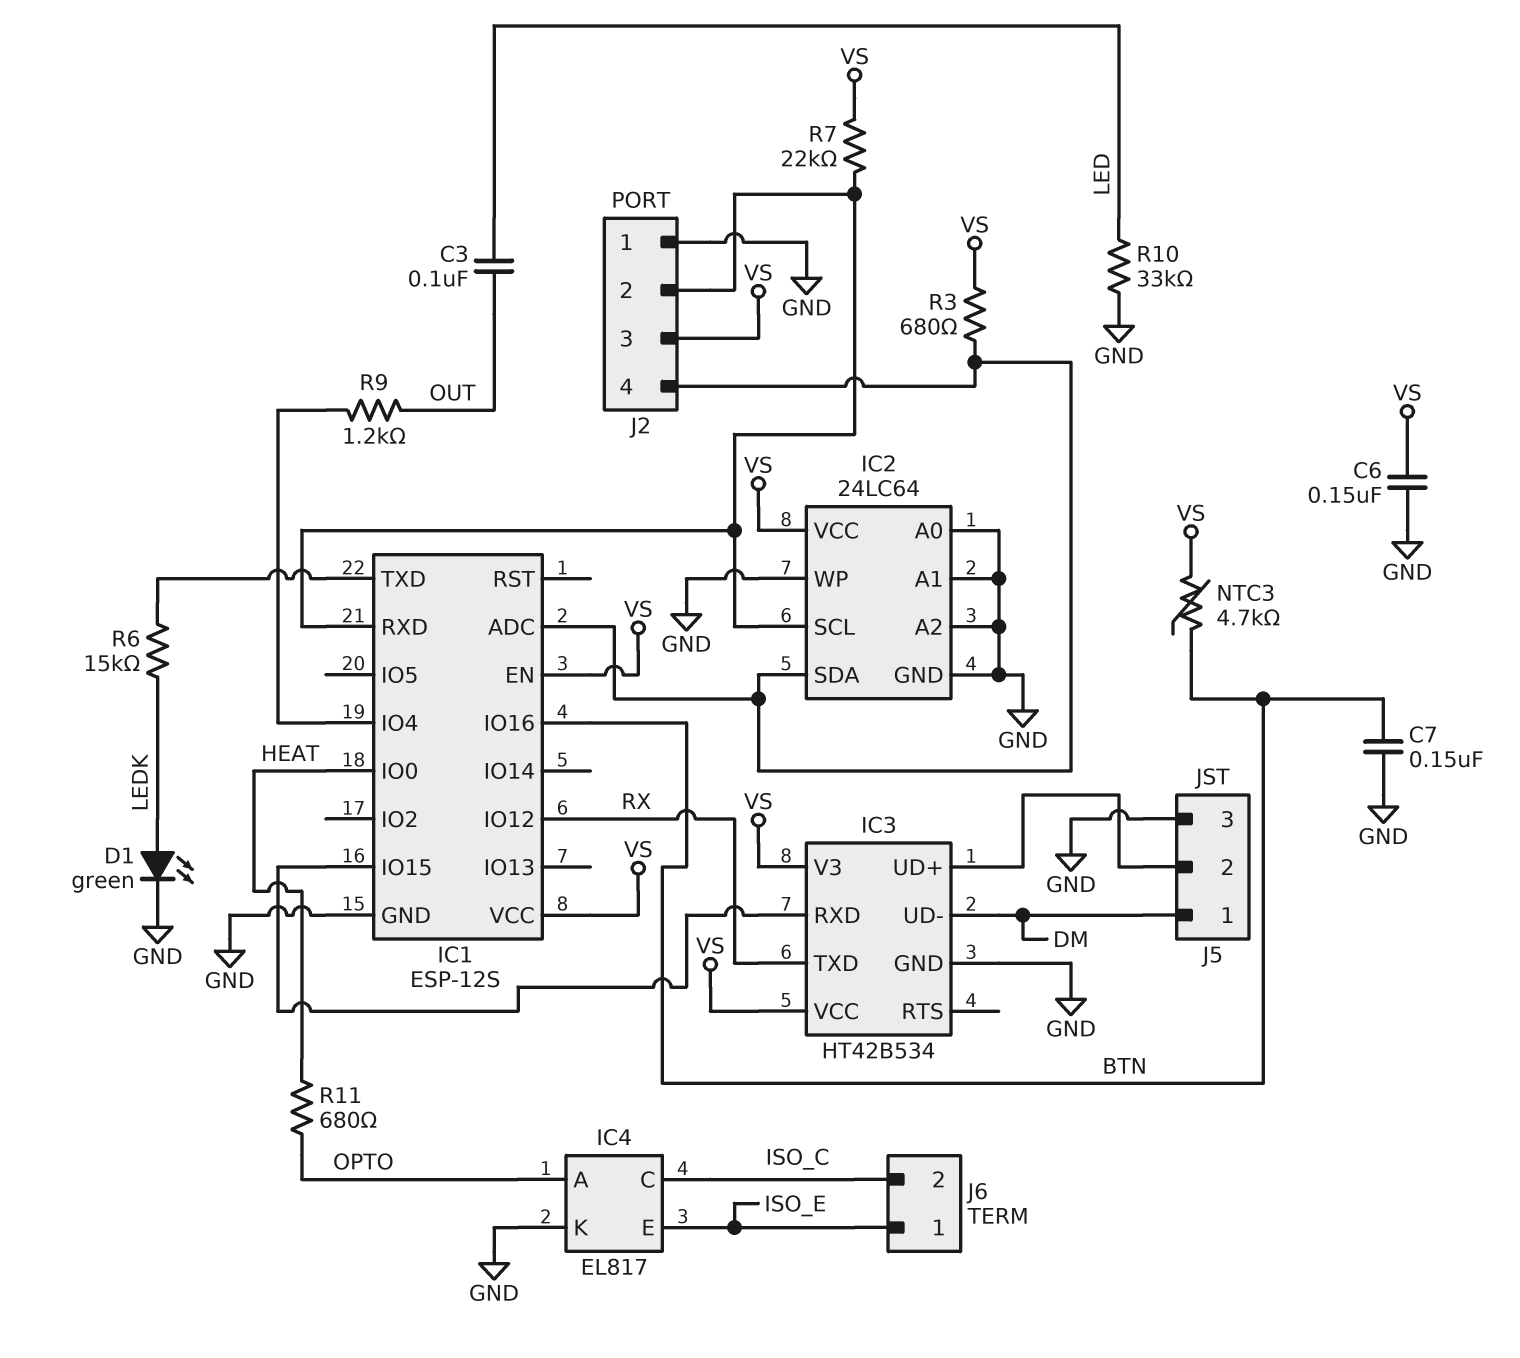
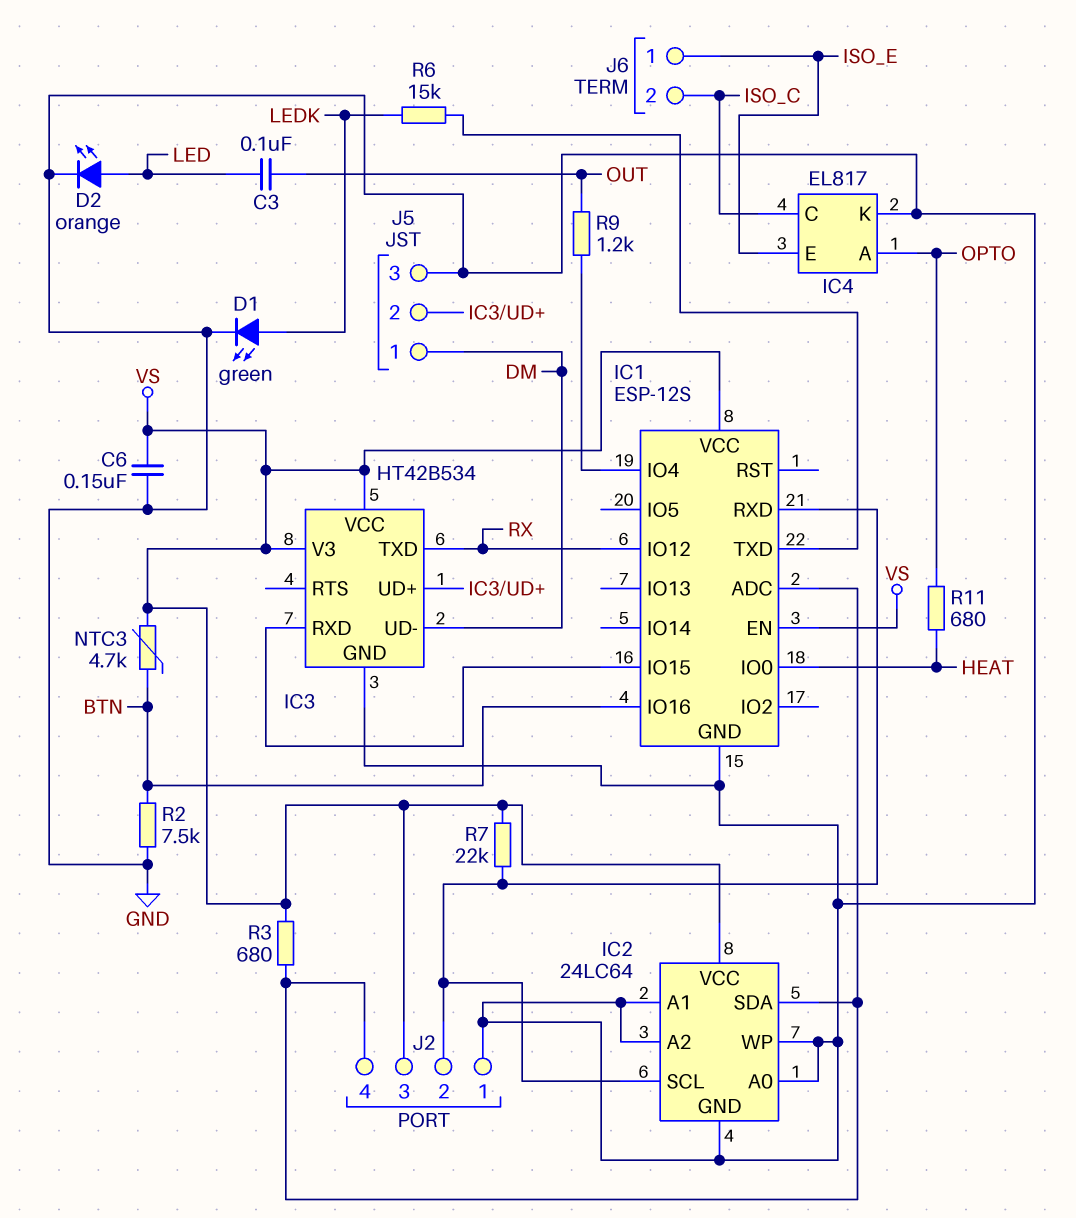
C7: 150nF (BTN, GND) -> none
D2: none -> LED orange (A LED, K GND)
R2: none -> 7.5k (BTN, GND)
R10: 33k (GND, LED) -> none

